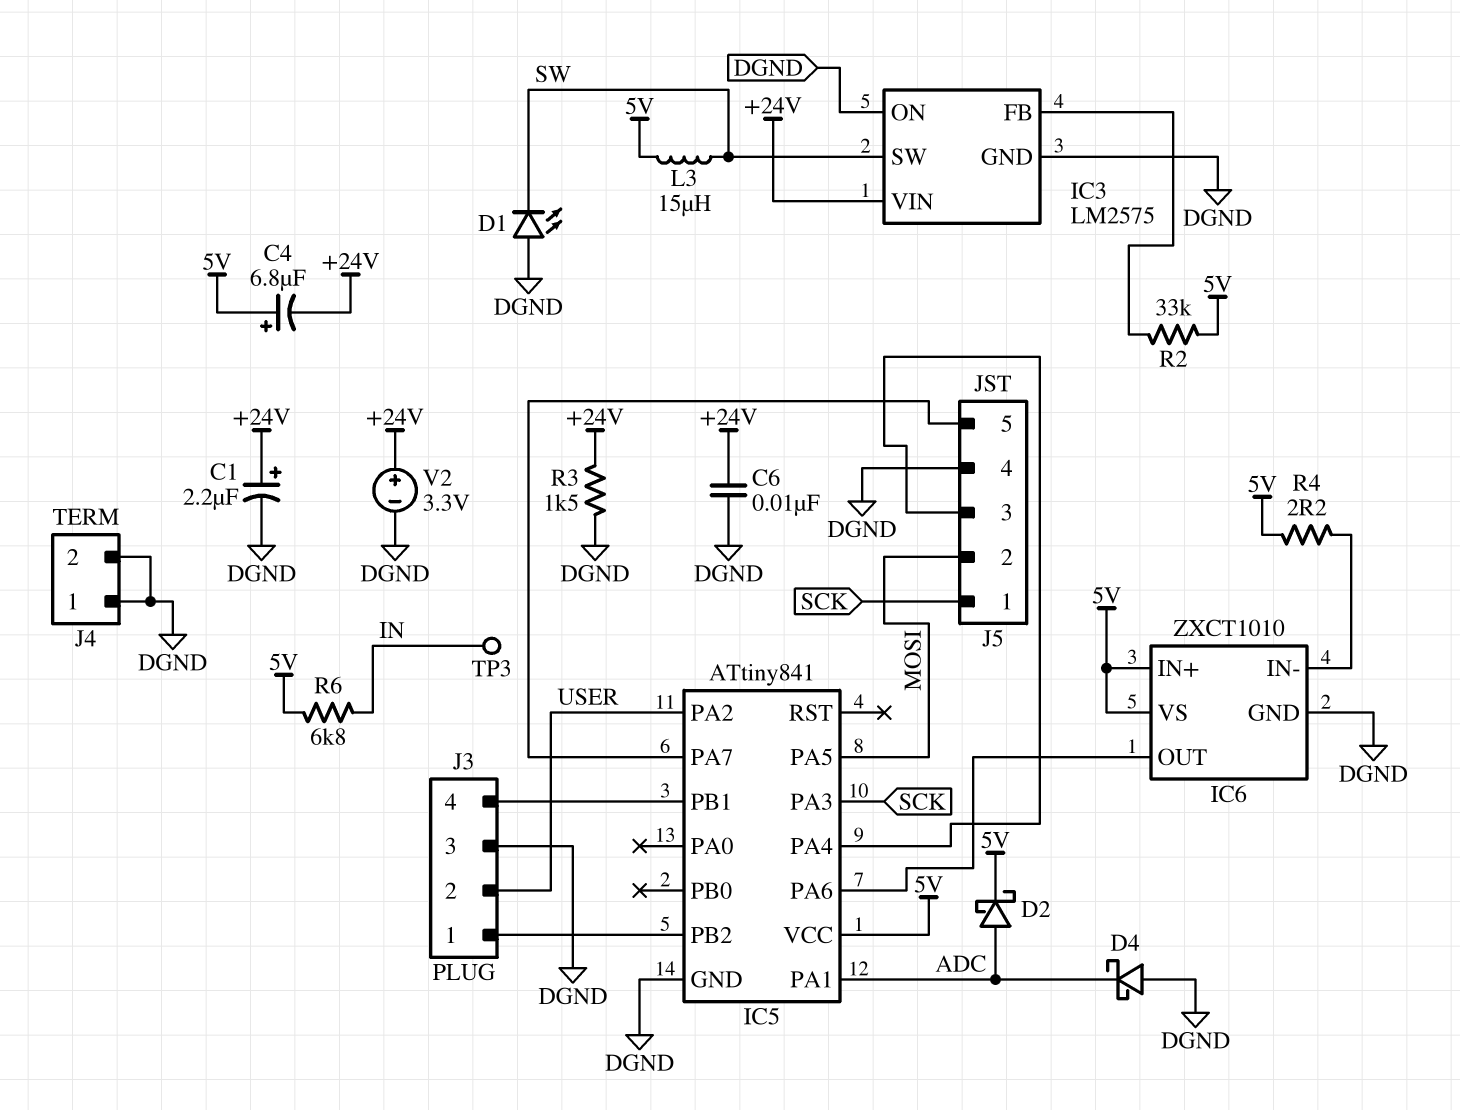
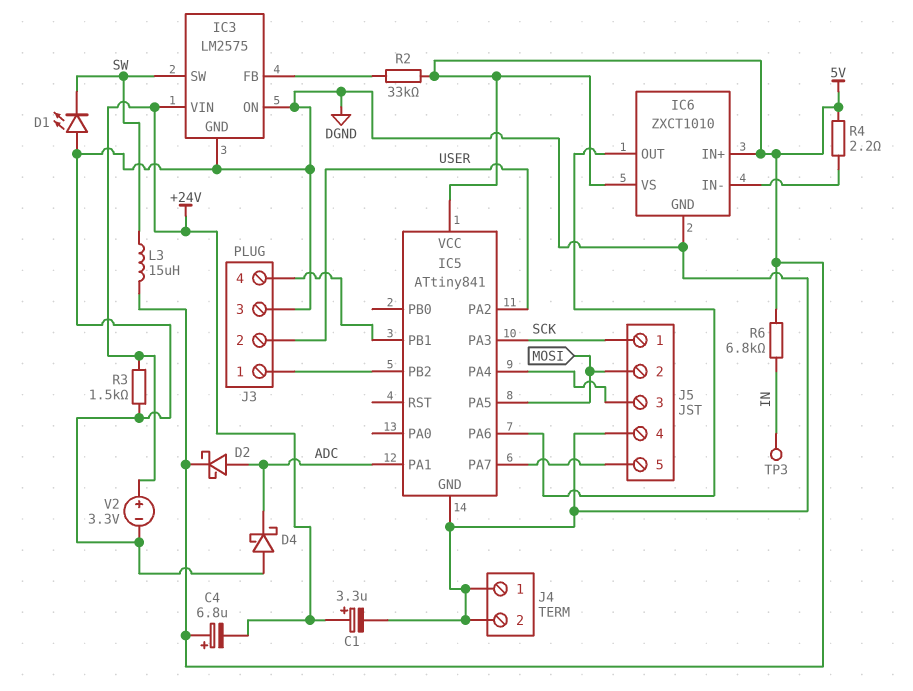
C1: 2.2uF (plus +24V, minus DGND) -> 3.3uF (plus +24V, minus DGND)
C6: 10nF (+24V, DGND) -> none

